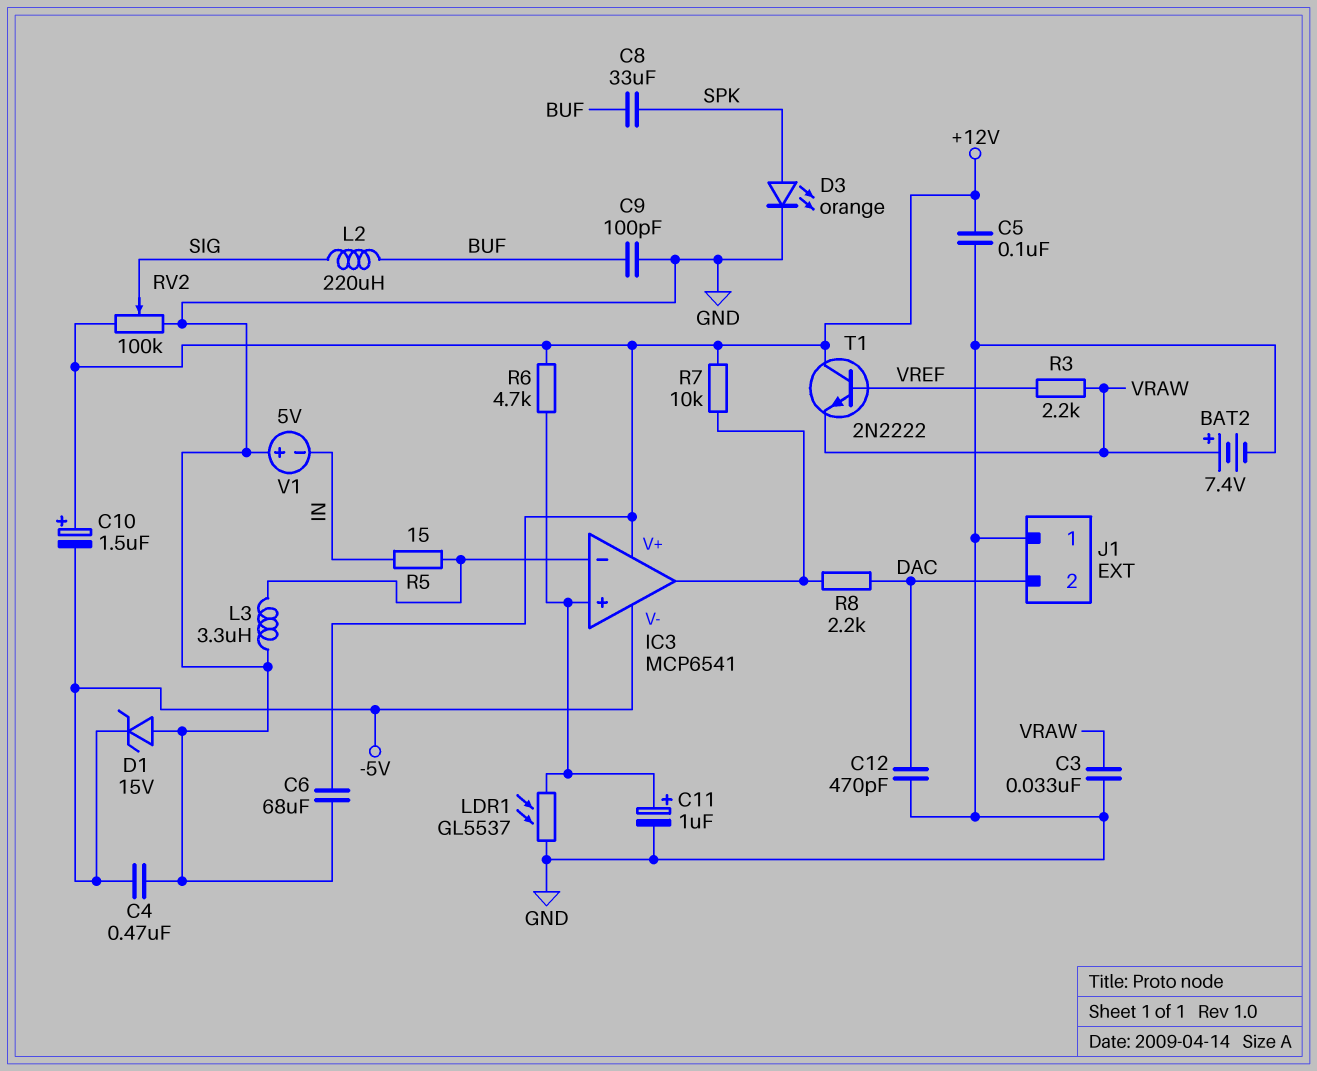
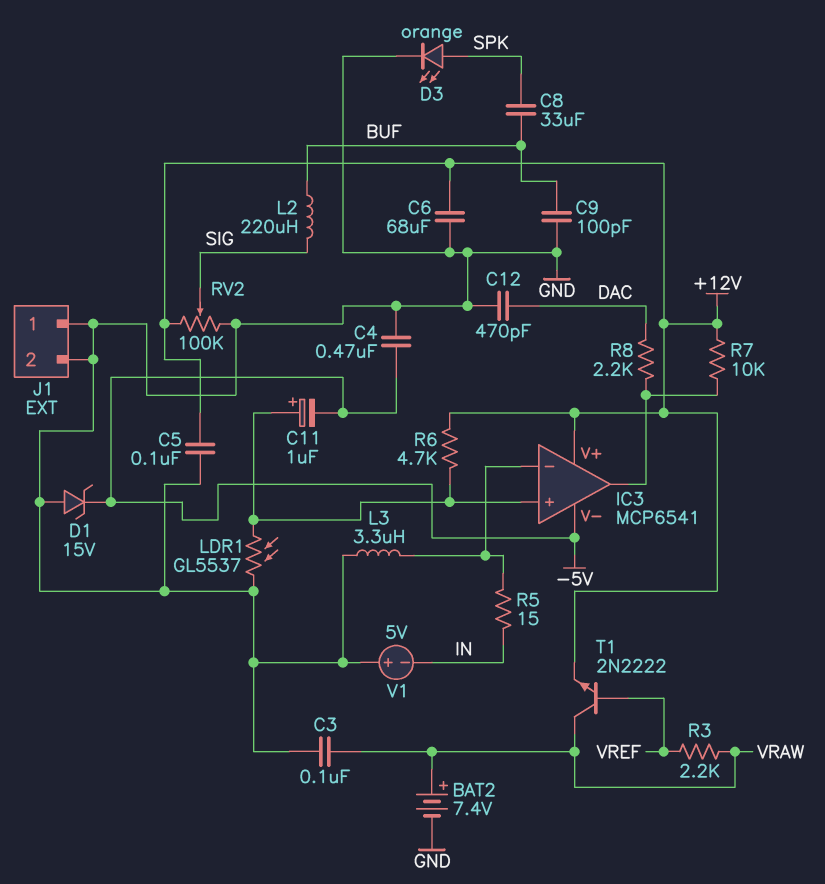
C3: 33nF (GND, VRAW) -> 100nF (GND, VRAW)
C10: 1.5uF (plus +12V, minus -5V) -> none
C11: 1uF (plus IC3/in+, minus GND) -> 1uF (plus IC3/in+, minus -5V)
J1 pin 2: DAC -> GND
T1: NPN 2N2222 (B VREF, C +12V, E VRAW) -> NPN 2N2222 (B VREF, C VRAW, E +12V)

